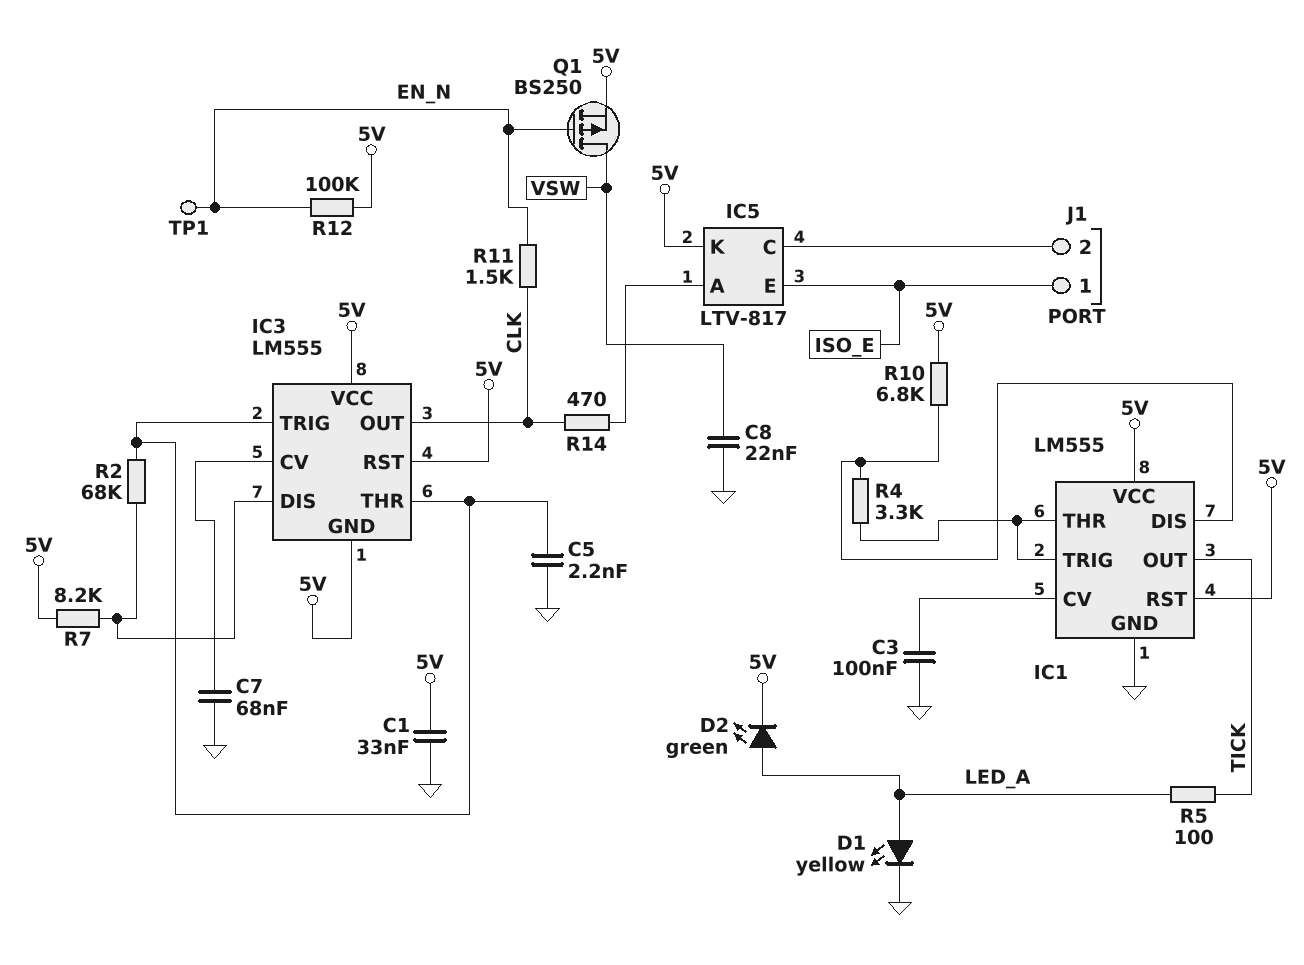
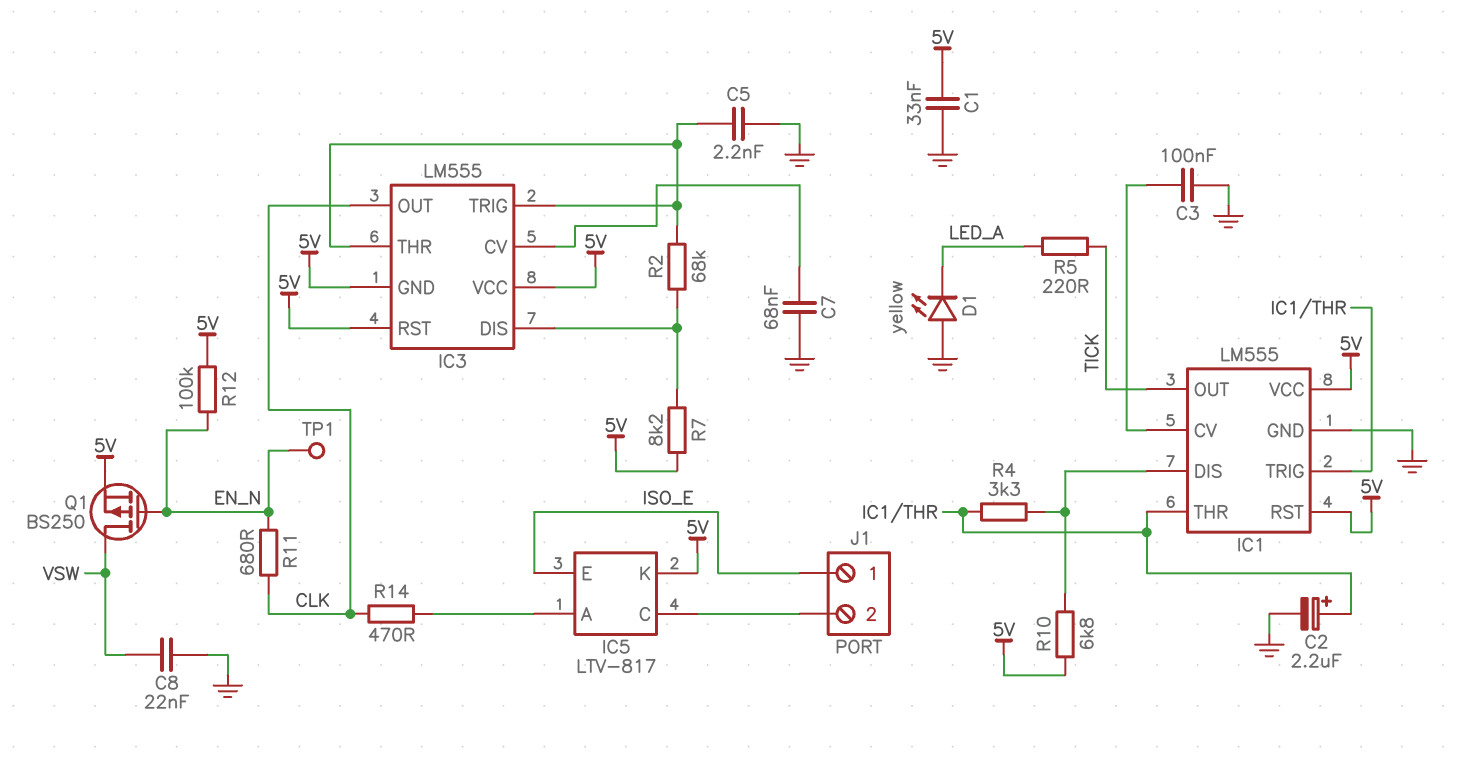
C2: none -> 2.2uF (plus IC1/THR, minus GND)
D1: LED yellow (A LED_A, K GND) -> LED yellow (A GND, K LED_A)
D2: LED green (A LED_A, K 5V) -> none
R5: 100 (LED_A, TICK) -> 220 (LED_A, TICK)
R11: 1.5k (CLK, EN_N) -> 680 (CLK, EN_N)

